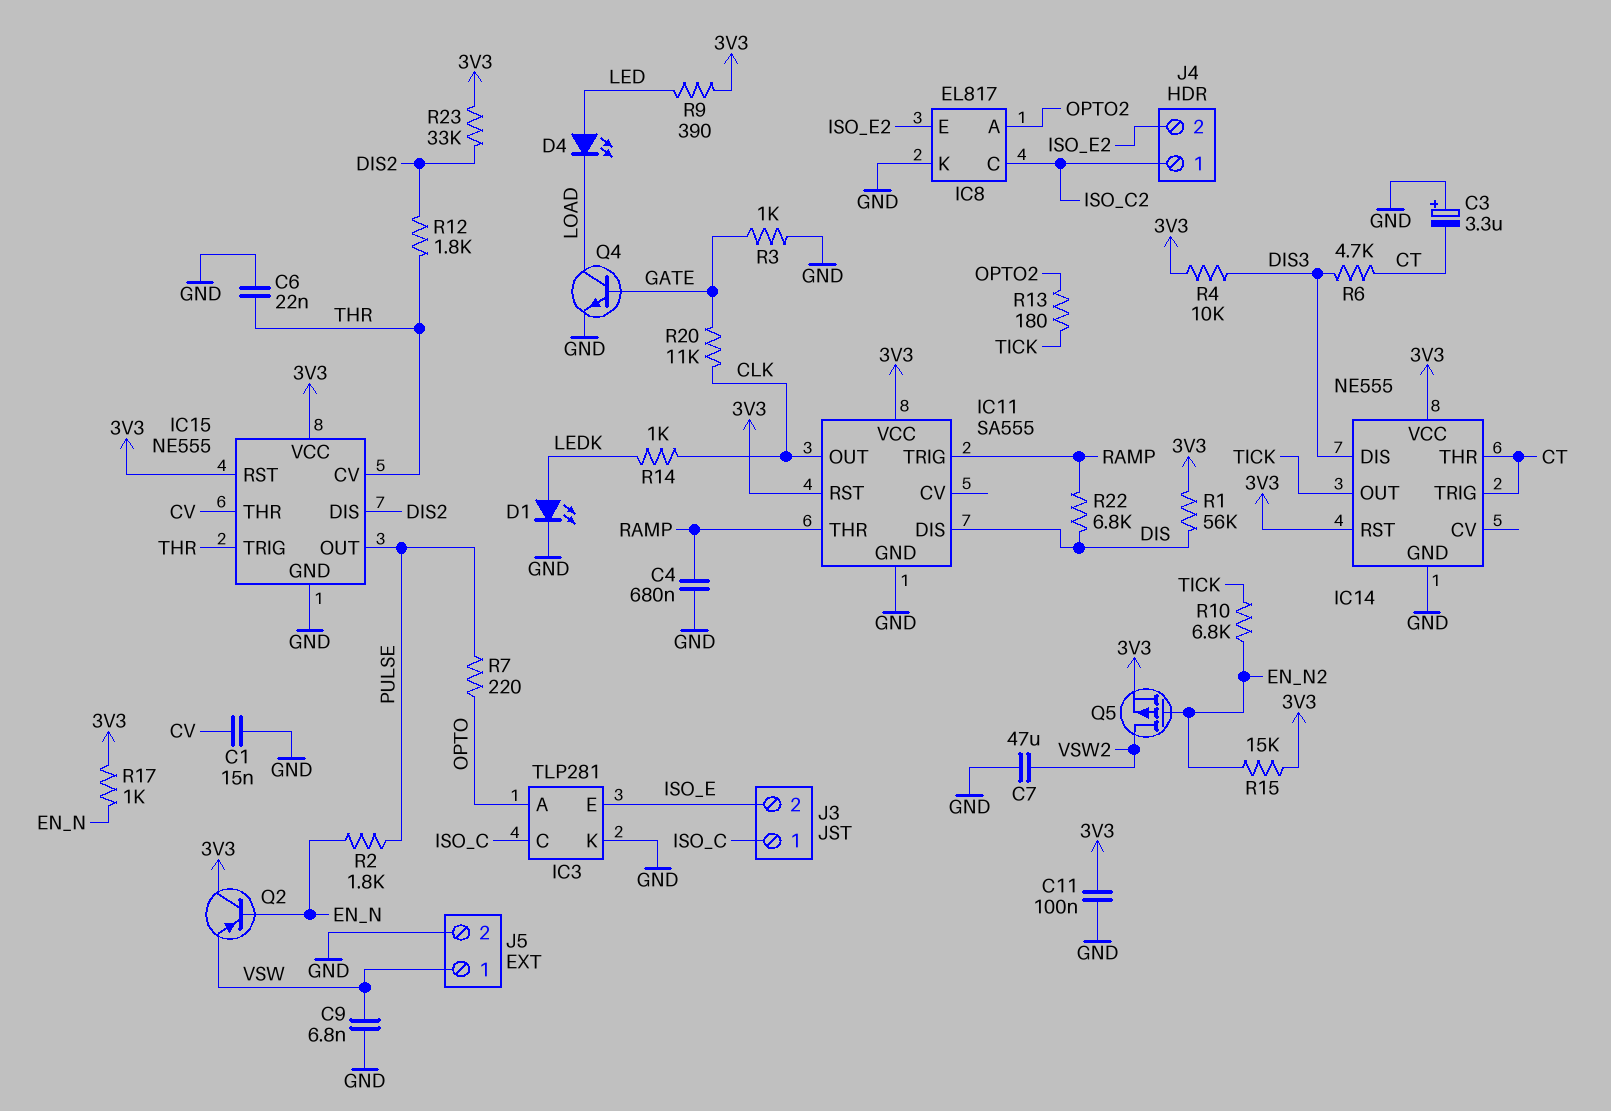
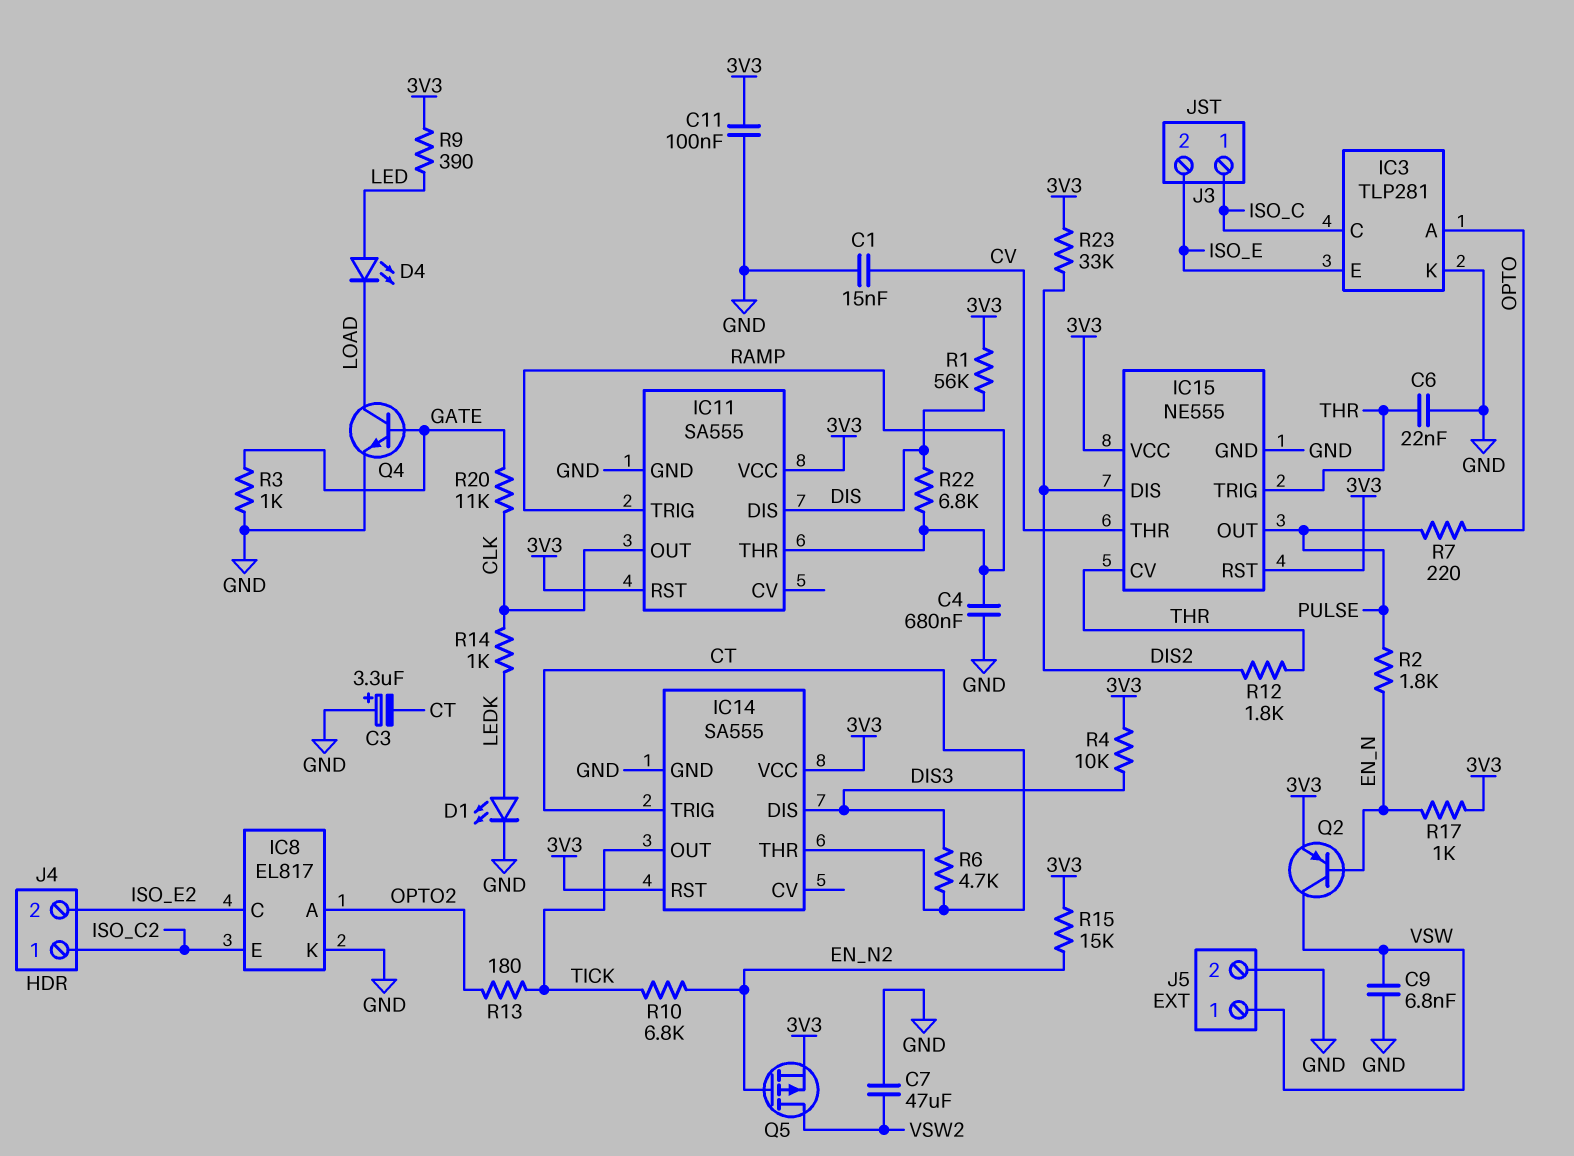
IC8 pin C: ISO_C2 -> ISO_E2
IC8 pin E: ISO_E2 -> ISO_C2
IC14: NE555 -> SA555
Q2: PNP (B EN_N, C 3V3, E VSW) -> PNP (B EN_N, C VSW, E 3V3)

